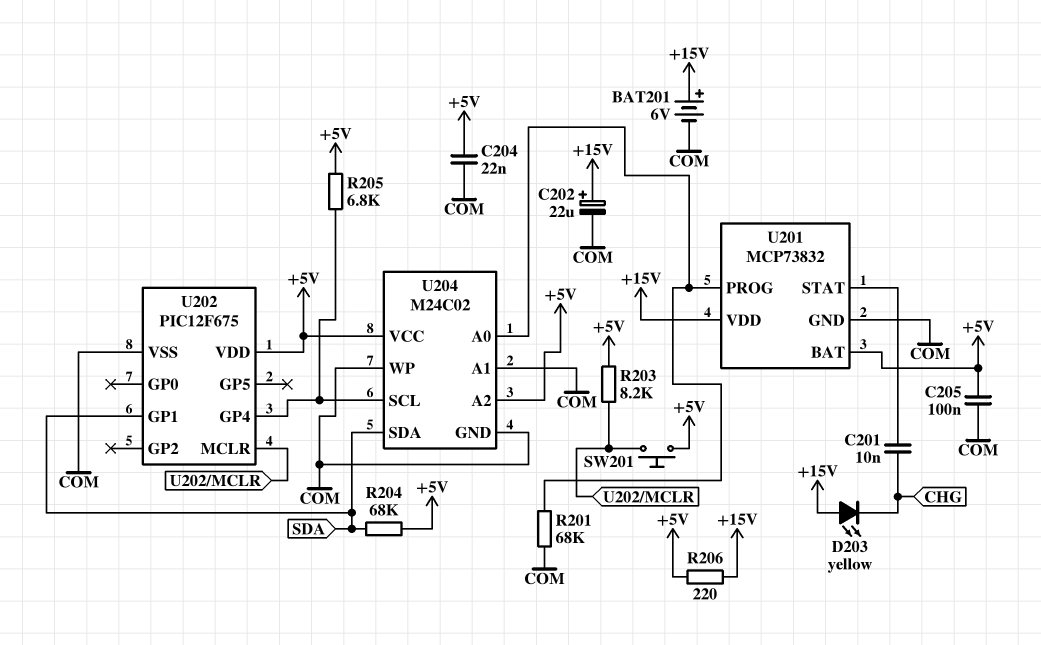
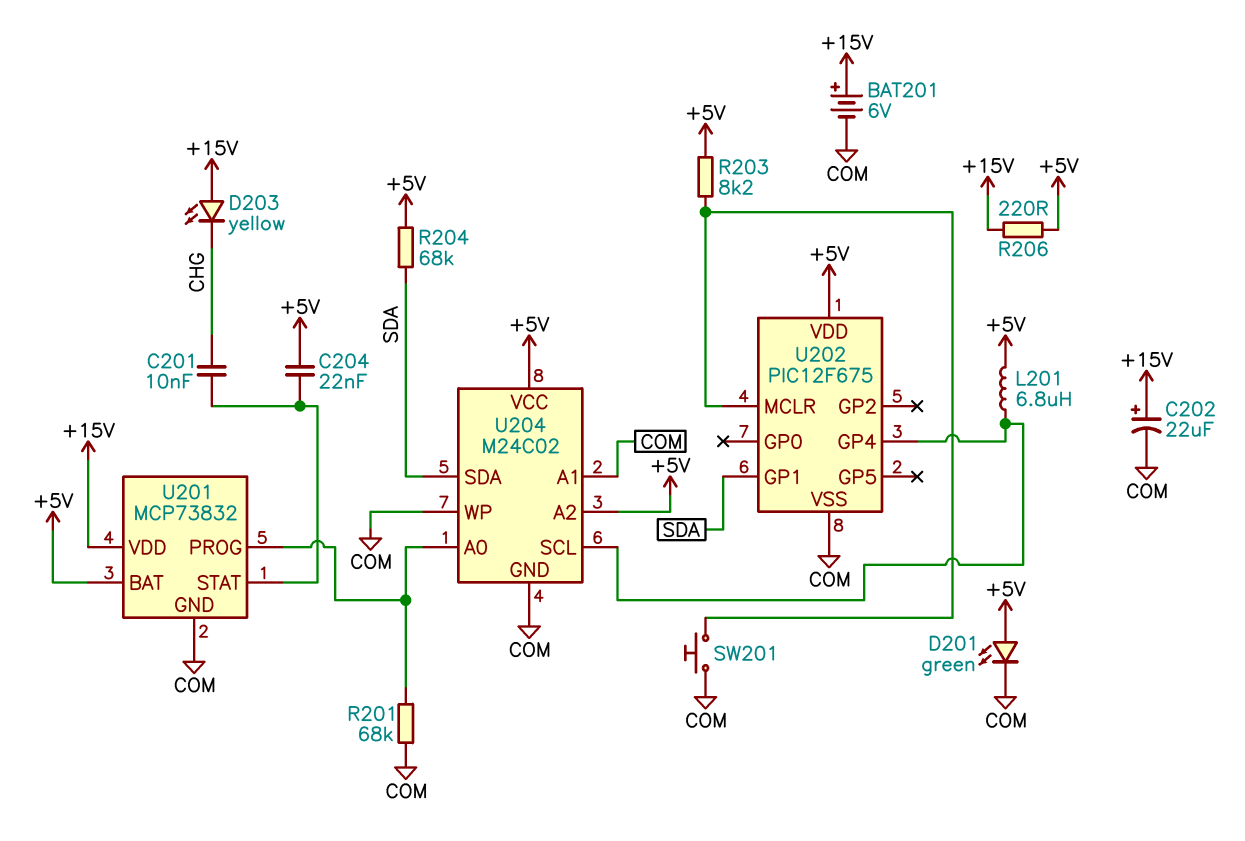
C204: 22nF (+5V, COM) -> 22nF (+5V, U201/STAT)
C205: 100nF (+5V, COM) -> none
D201: none -> LED green (A +5V, K COM)
L201: none -> 6.8uH (+5V, U202/GP4)
R205: 6.8k (+5V, U202/GP4) -> none
SW201: button (+5V, U202/MCLR) -> button (COM, U202/MCLR)

